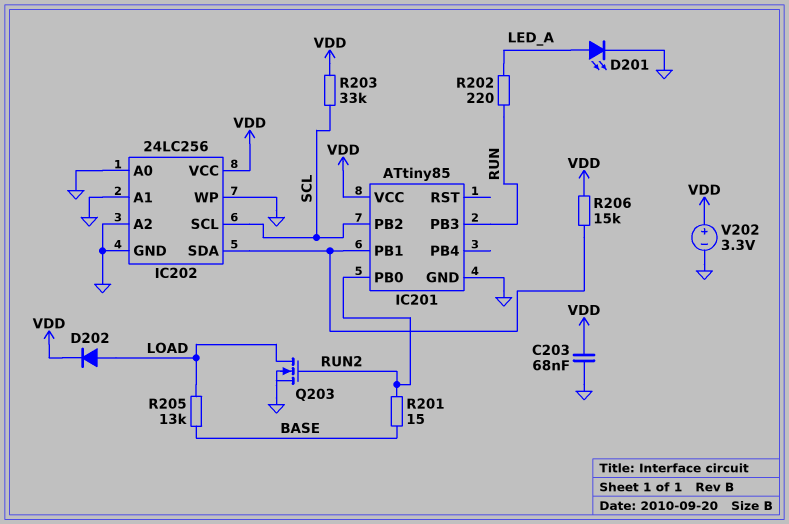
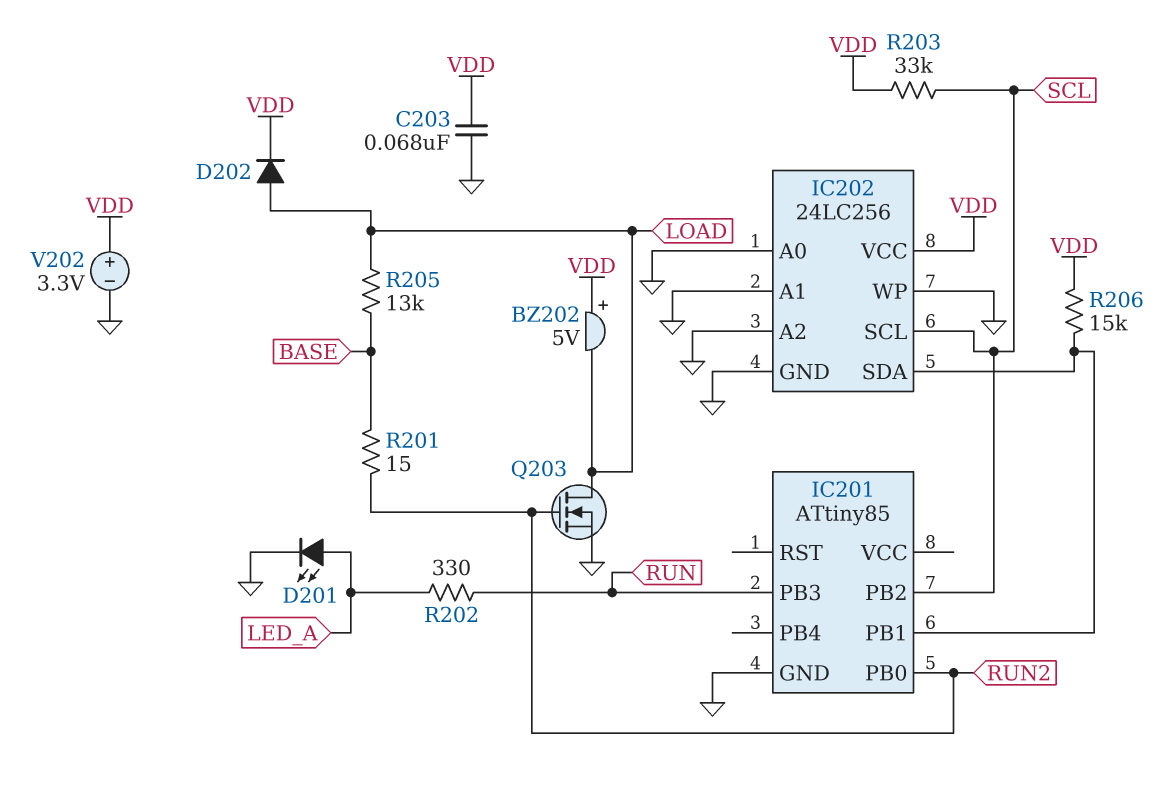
BZ202: none -> buzzer 5V (plus VDD, minus LOAD)
IC201 pin VCC: VDD -> none
R202: 220 (LED_A, RUN) -> 330 (LED_A, RUN)

